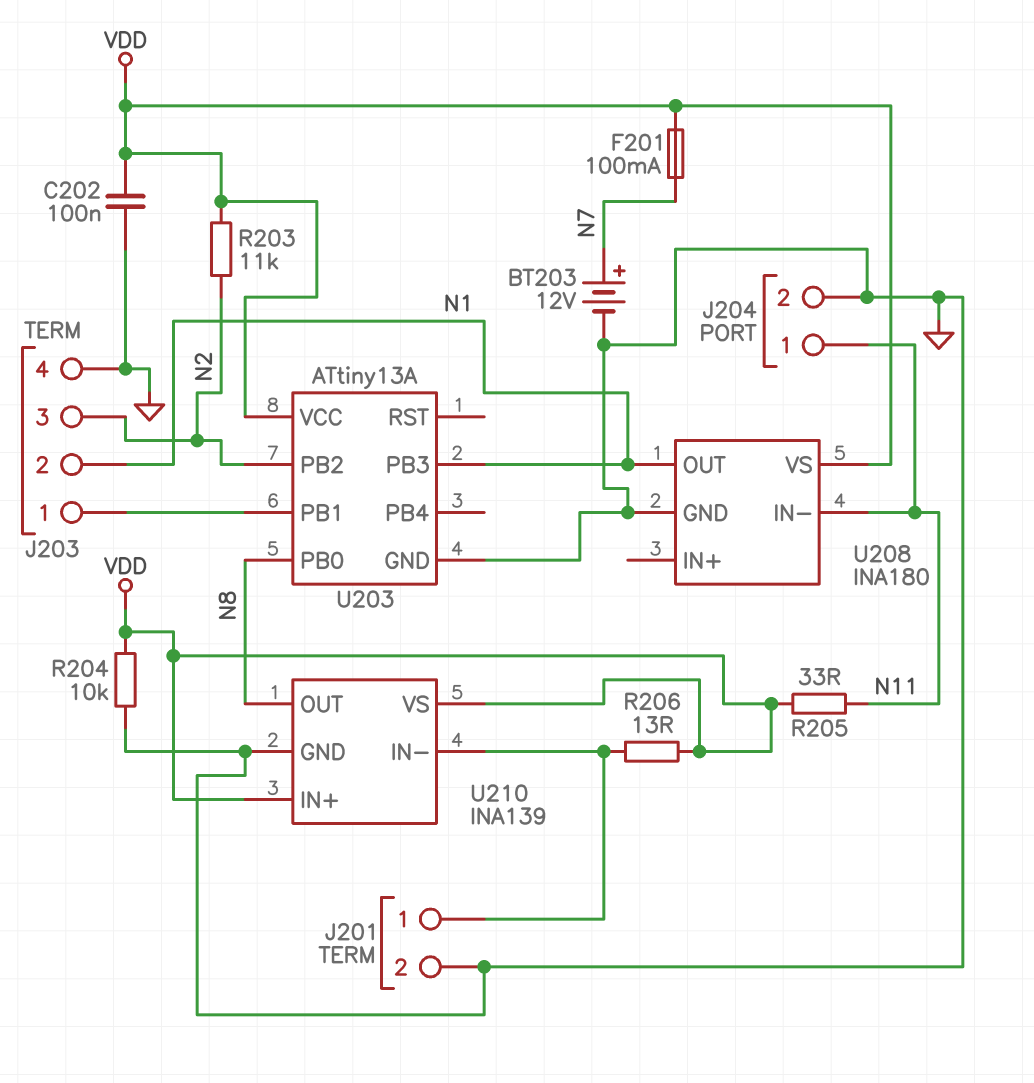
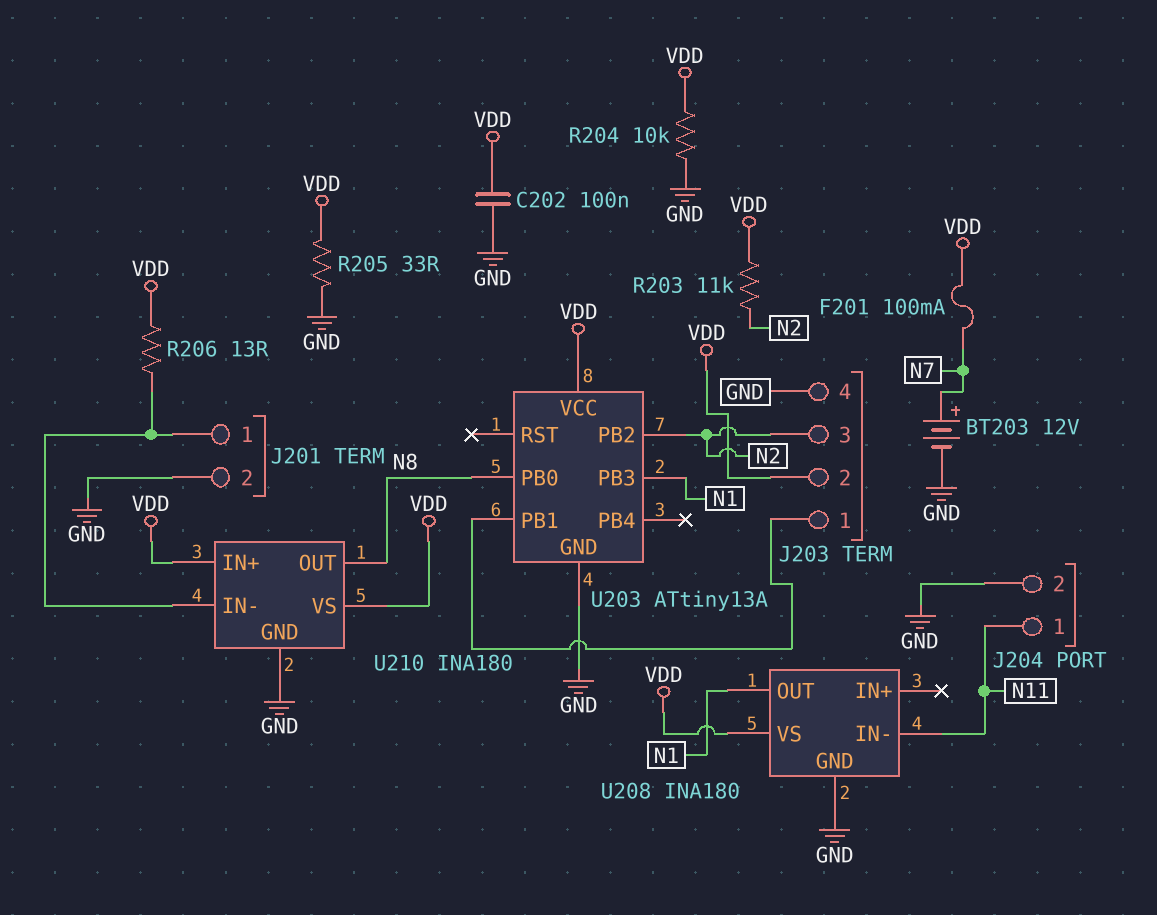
J203 pin 2: N1 -> VDD
R205: 33 (N11, VDD) -> 33 (GND, VDD)
U210: INA139 -> INA180

